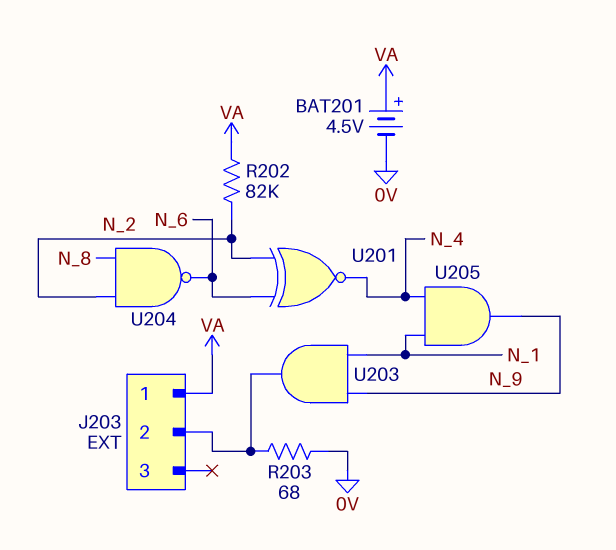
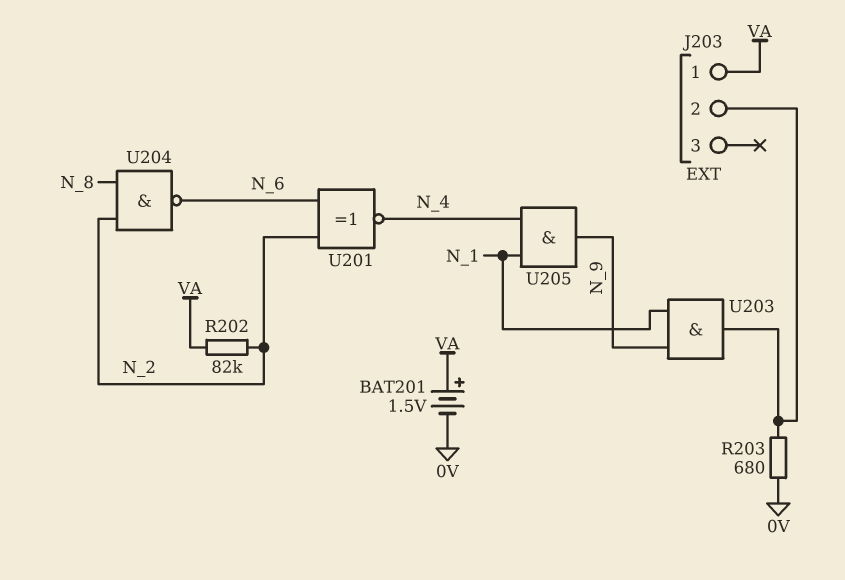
BAT201: 4.5V (plus VA, minus 0V) -> 1.5V (plus VA, minus 0V)
R203: 68 (0V, J203/2) -> 680 (0V, J203/2)

